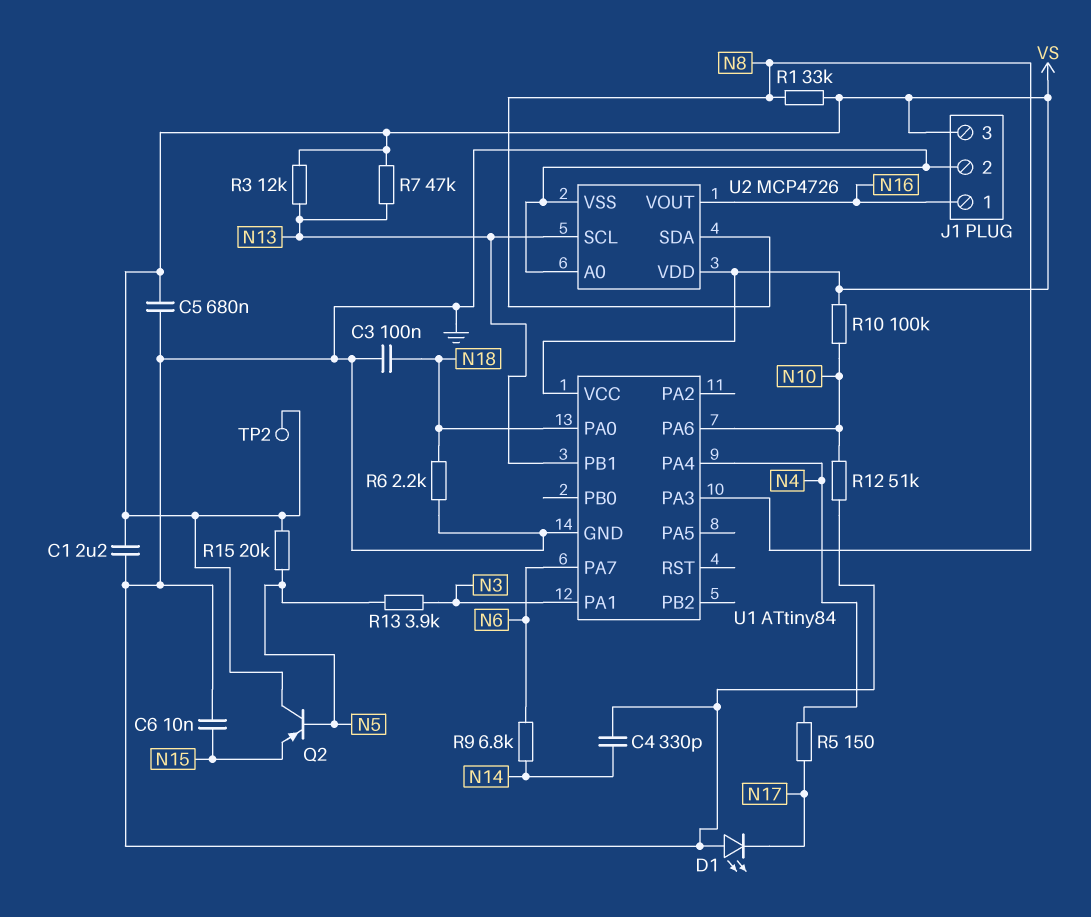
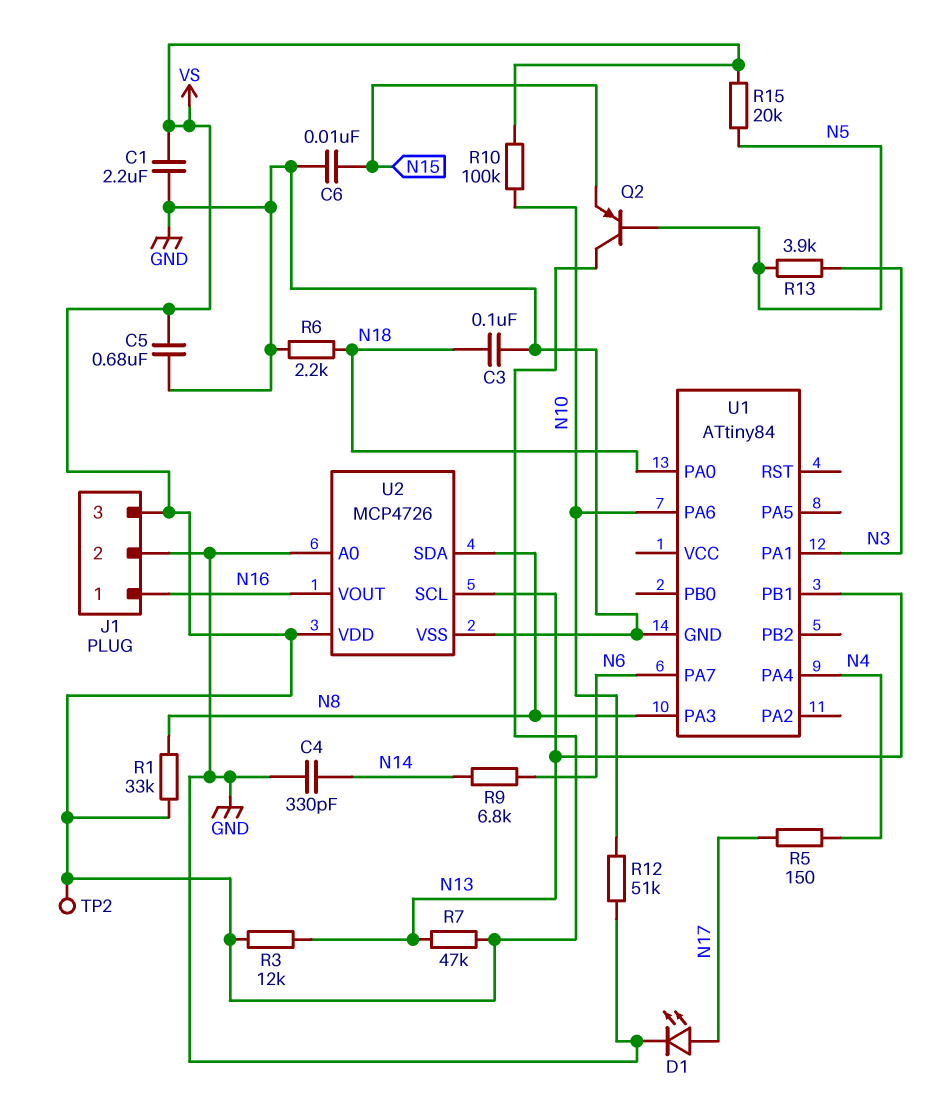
D1: LED (A GND, K N17) -> LED (A N17, K GND)
U1 pin VCC: VS -> none

